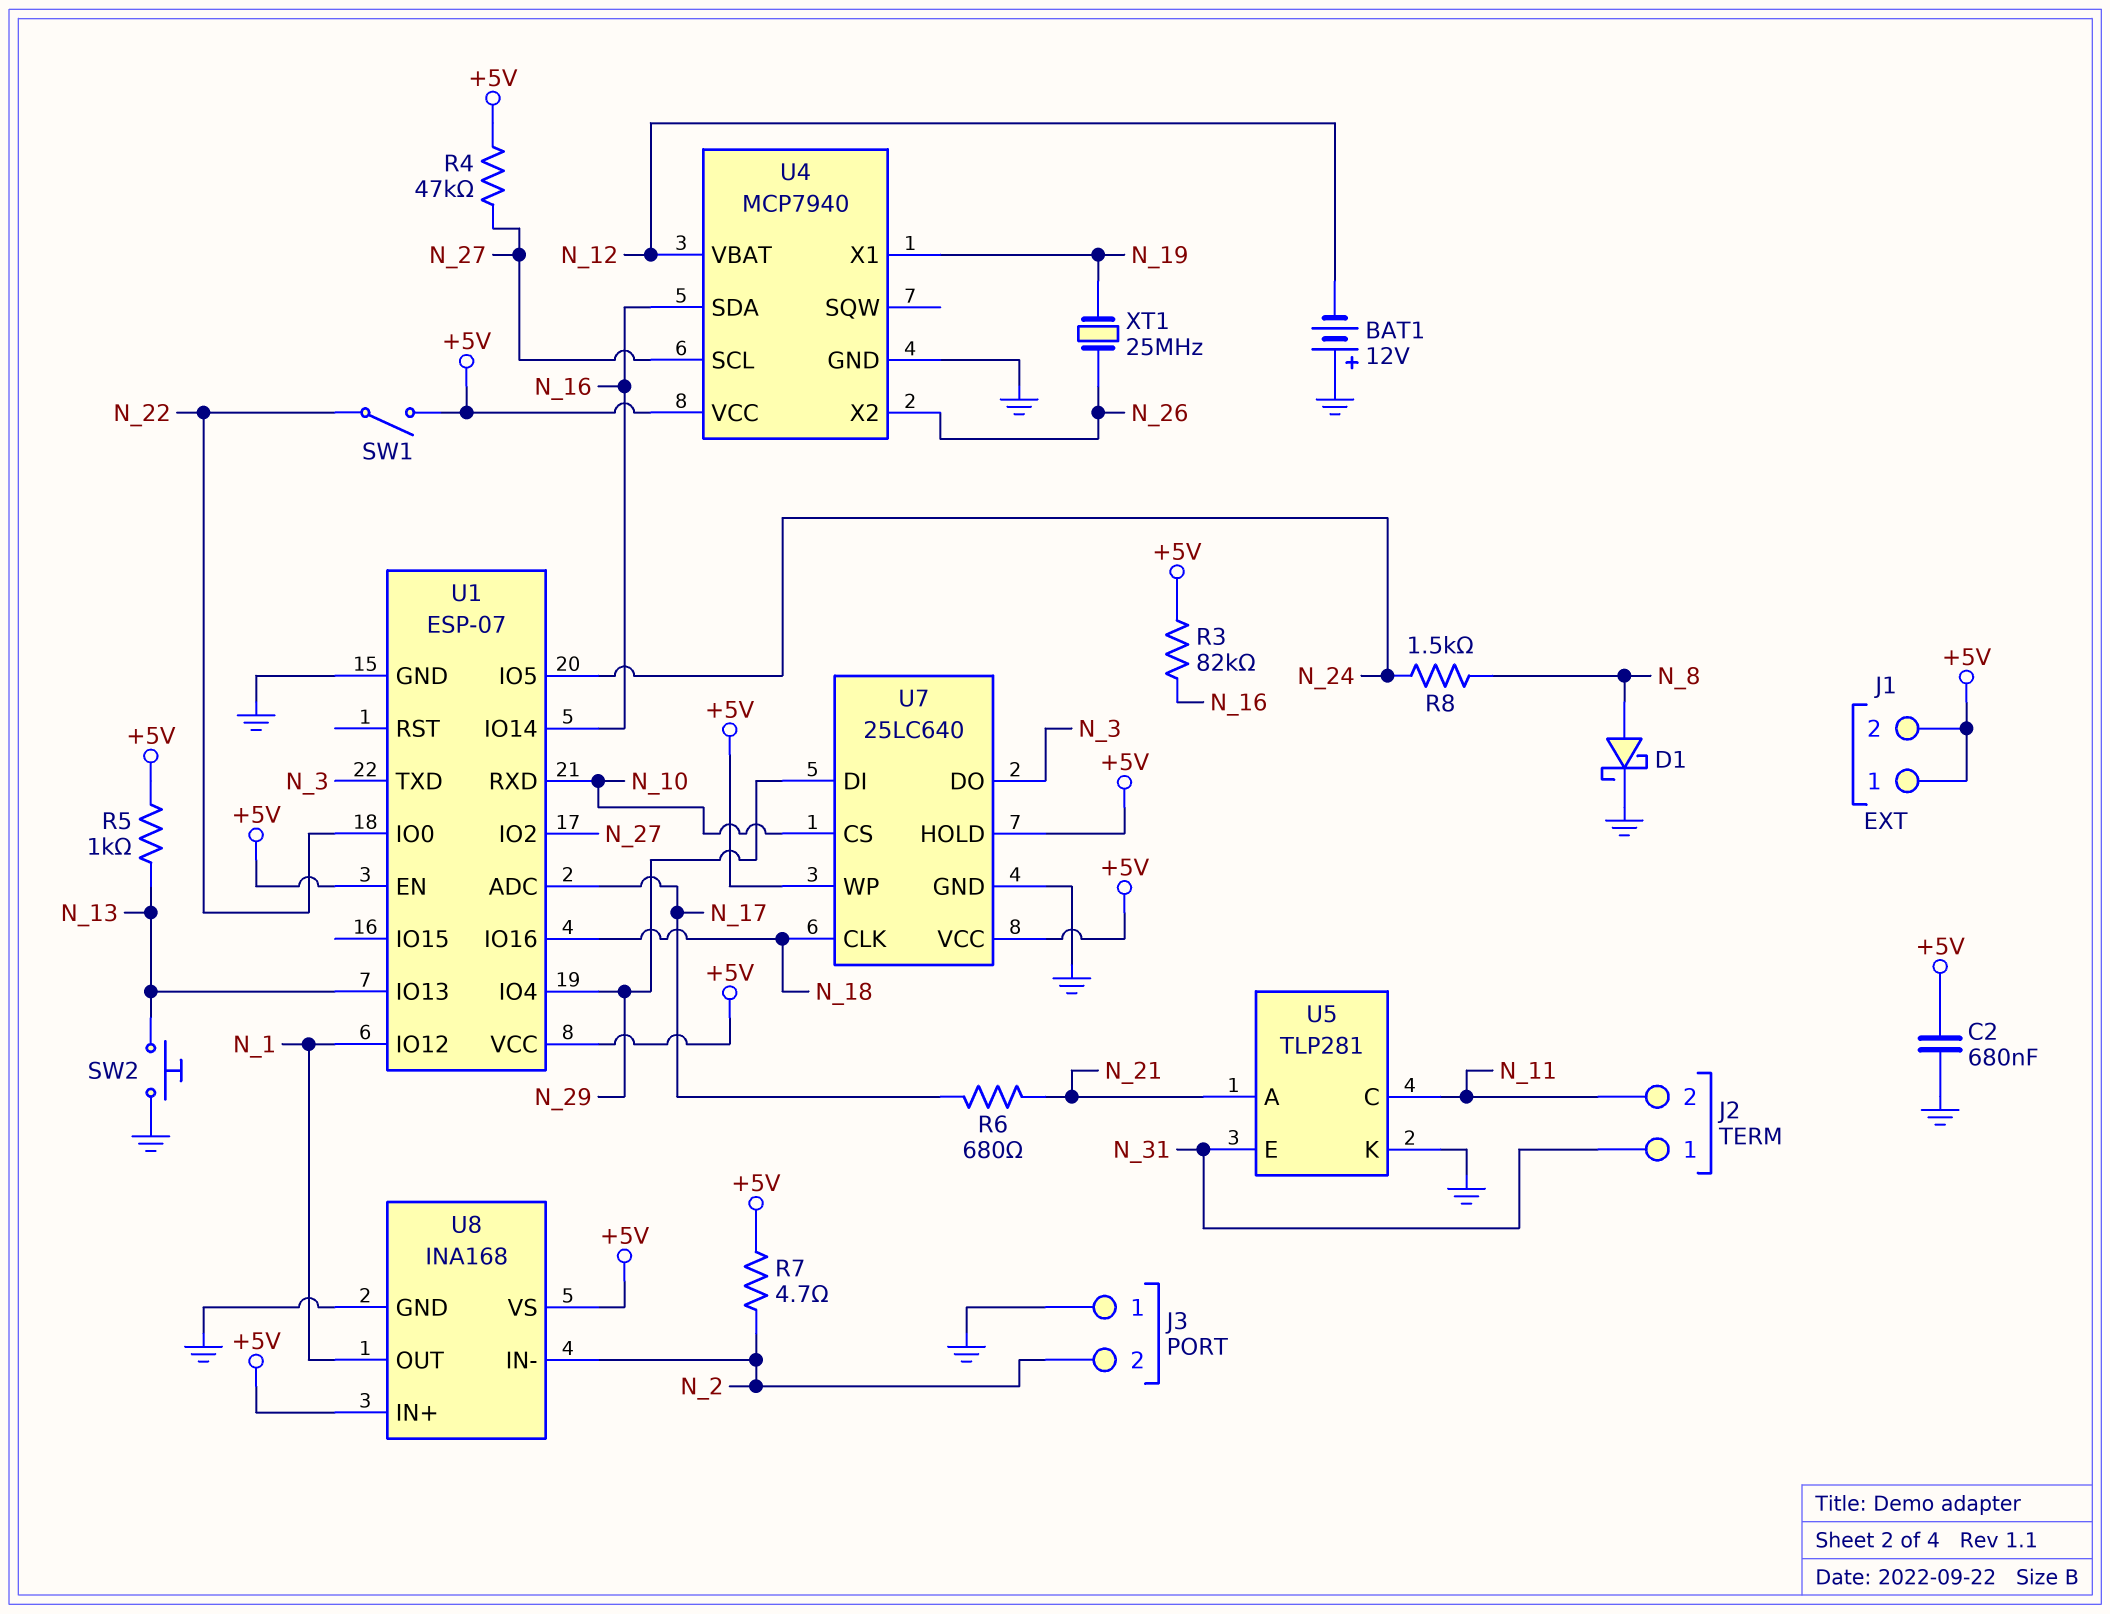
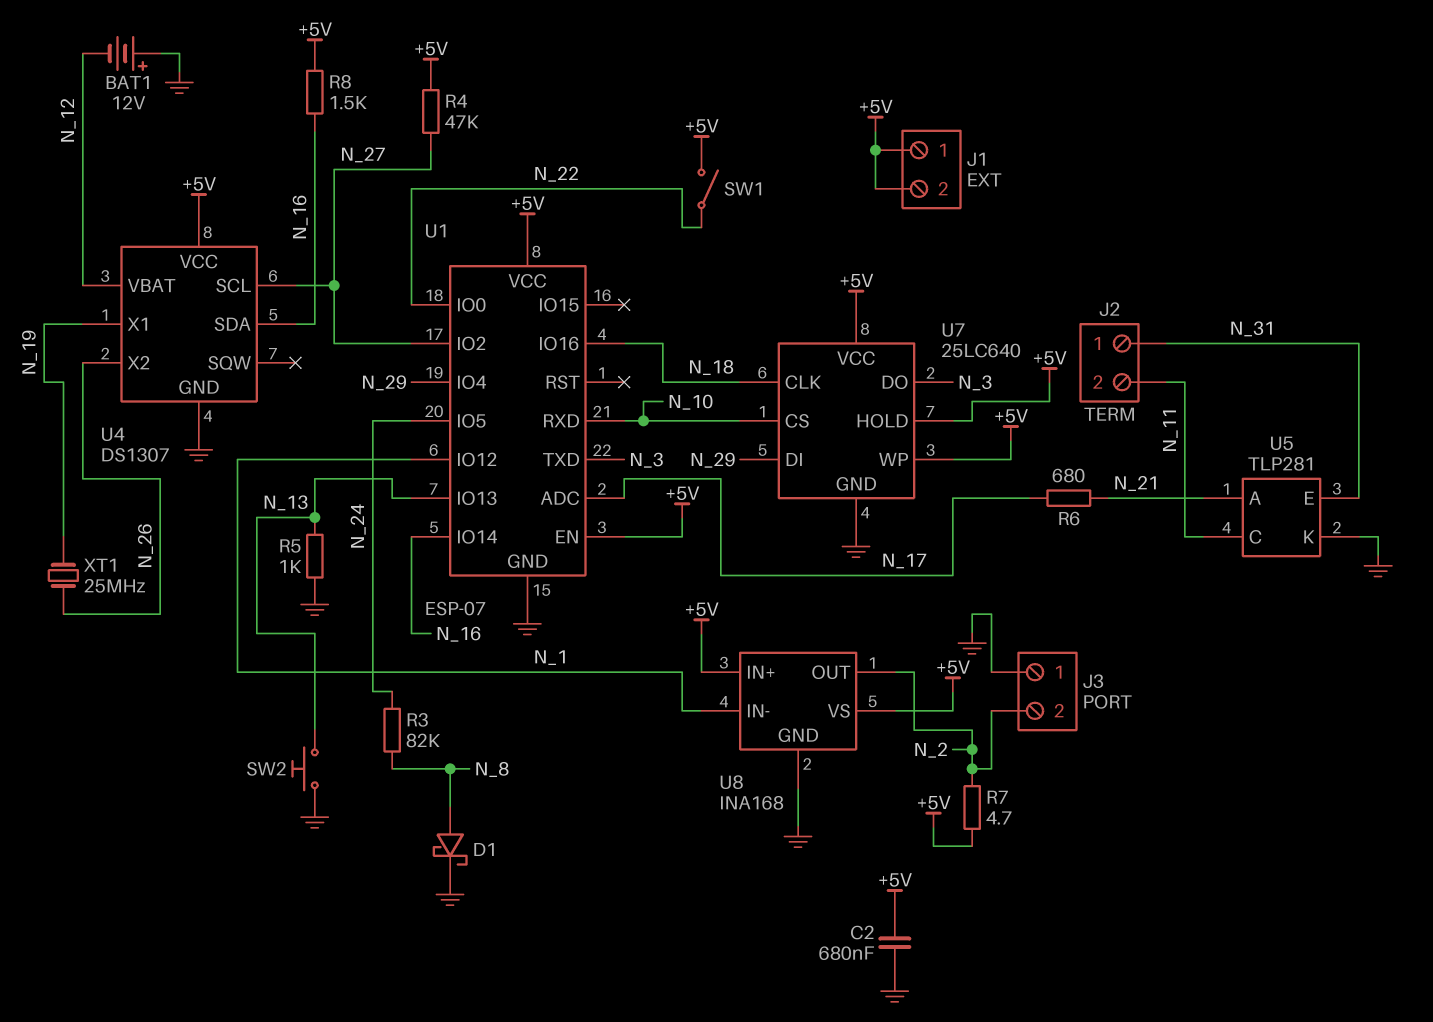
R3: 82k (+5V, N_16) -> 82k (N_8, N_24)
R5: 1k (+5V, N_13) -> 1k (GND, N_13)
R8: 1.5k (N_8, N_24) -> 1.5k (+5V, N_16)
U4: MCP7940 -> DS1307
U8 pin IN-: N_2 -> N_1
U8 pin OUT: N_1 -> N_2

